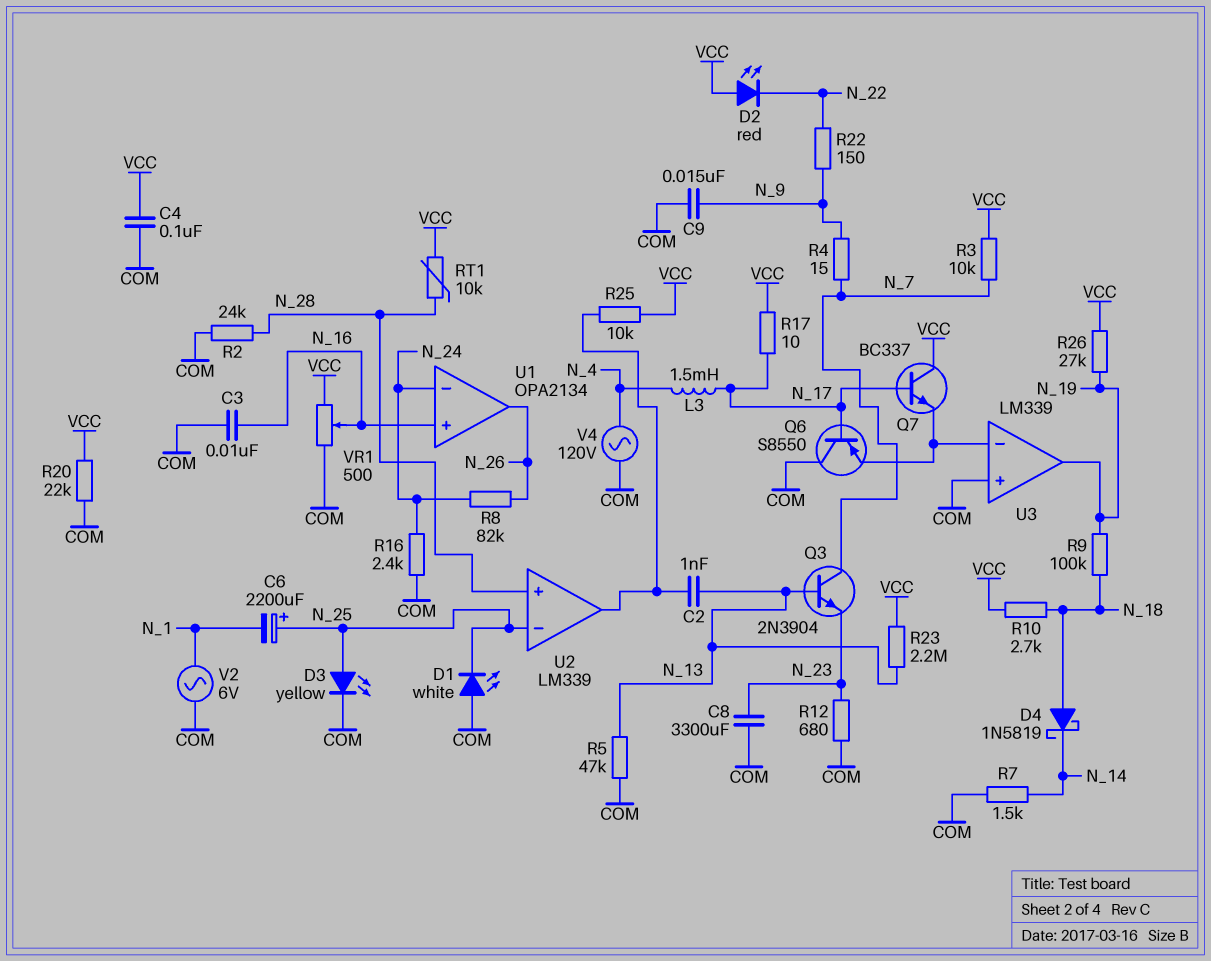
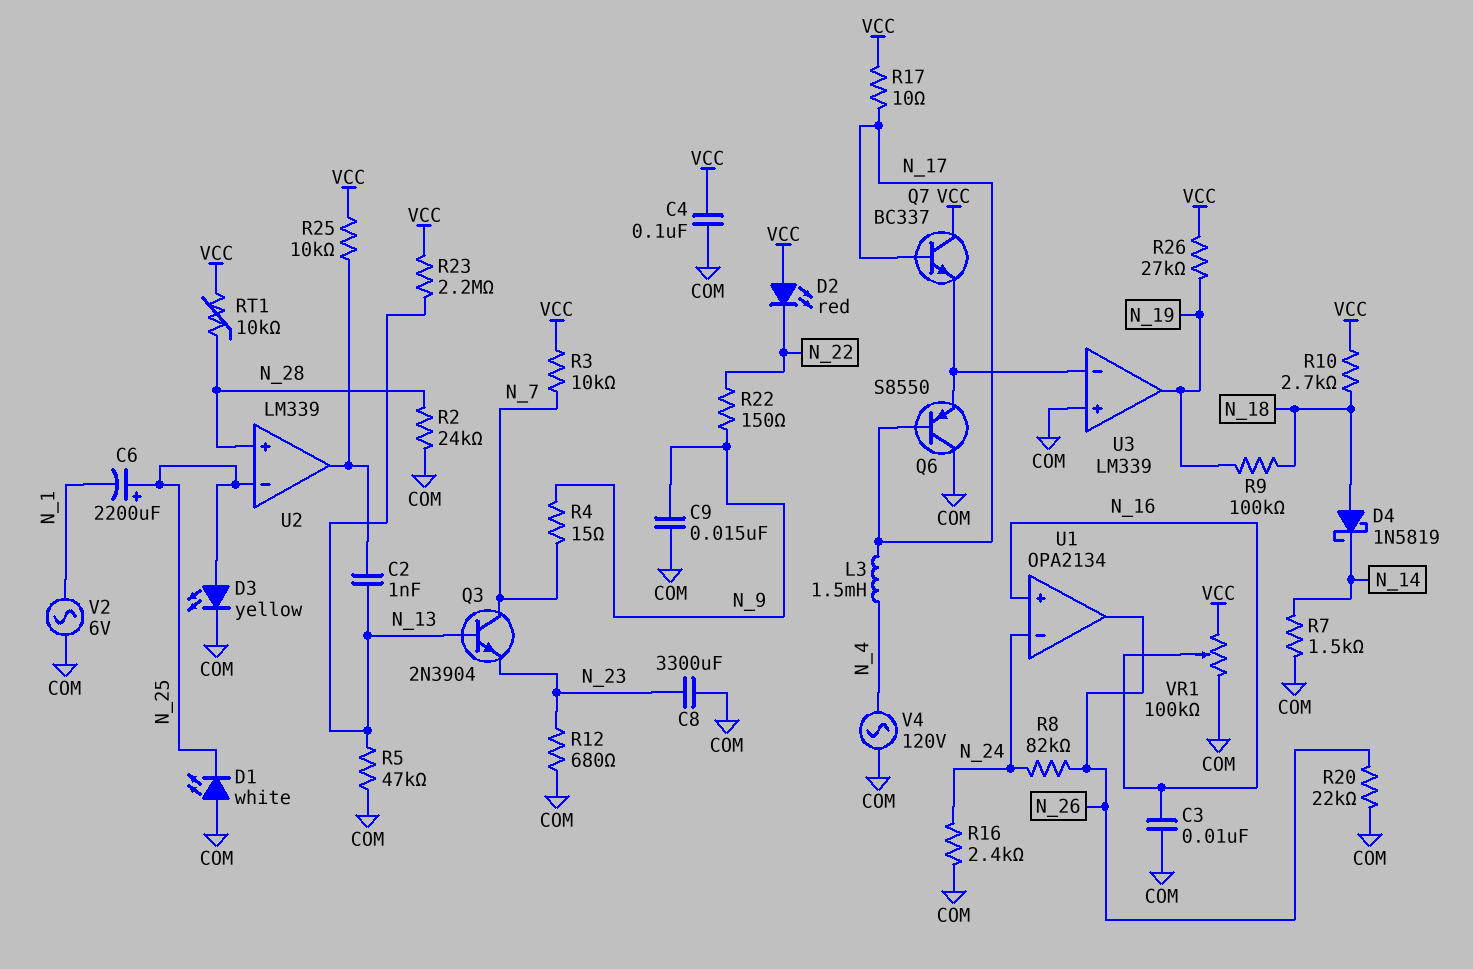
R20: 22k (COM, VCC) -> 22k (COM, N_26)
VR1: 500 (COM, VCC, wiper N_16) -> 100k (COM, VCC, wiper N_16)

